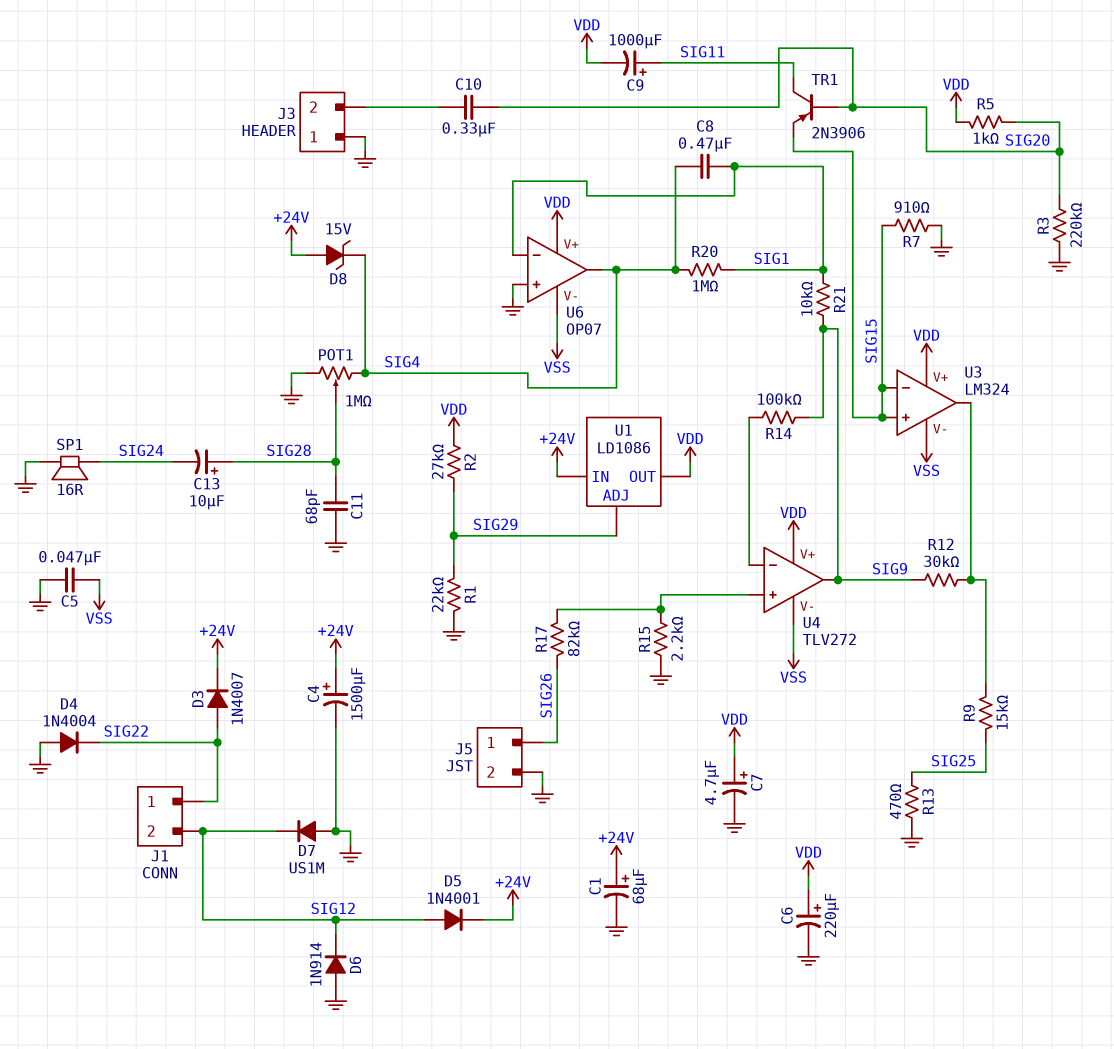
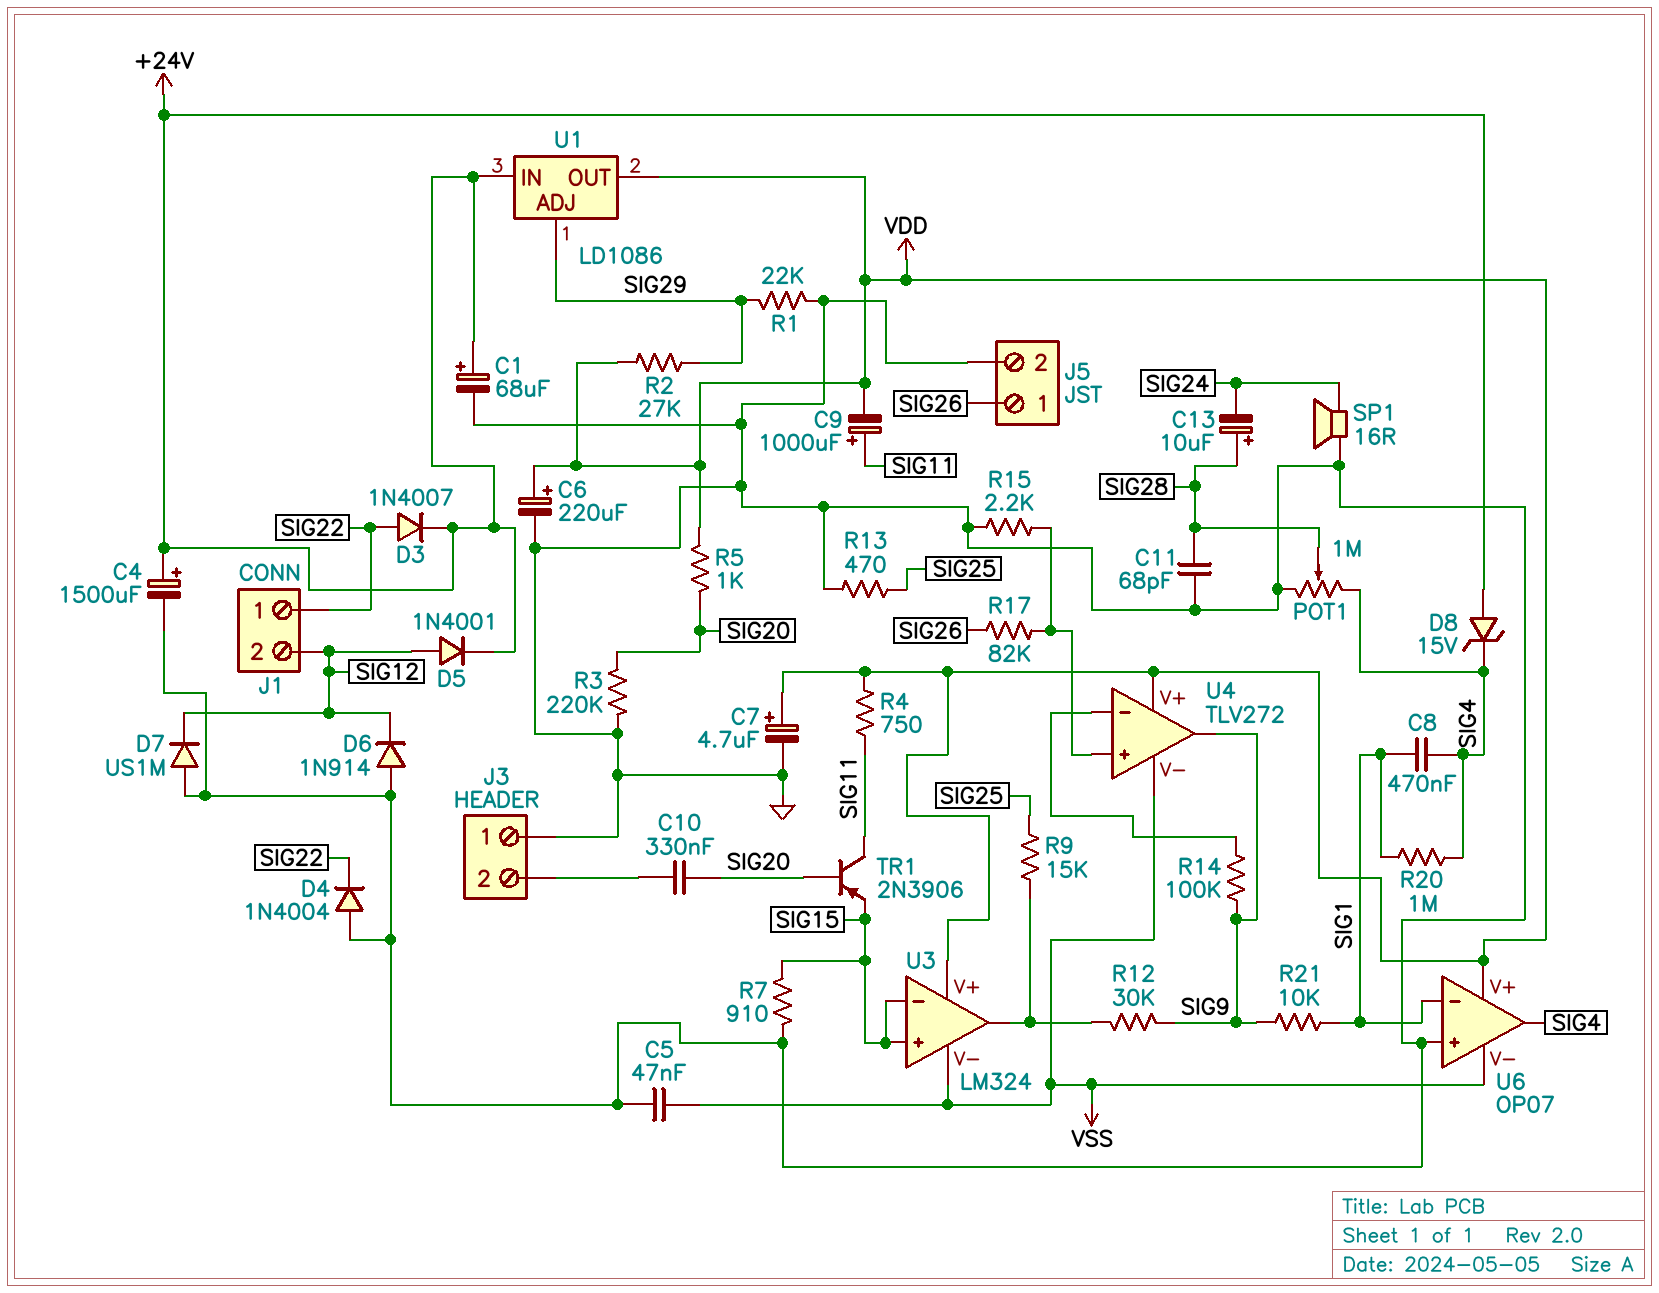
R4: none -> 750 (SIG11, VDD)

